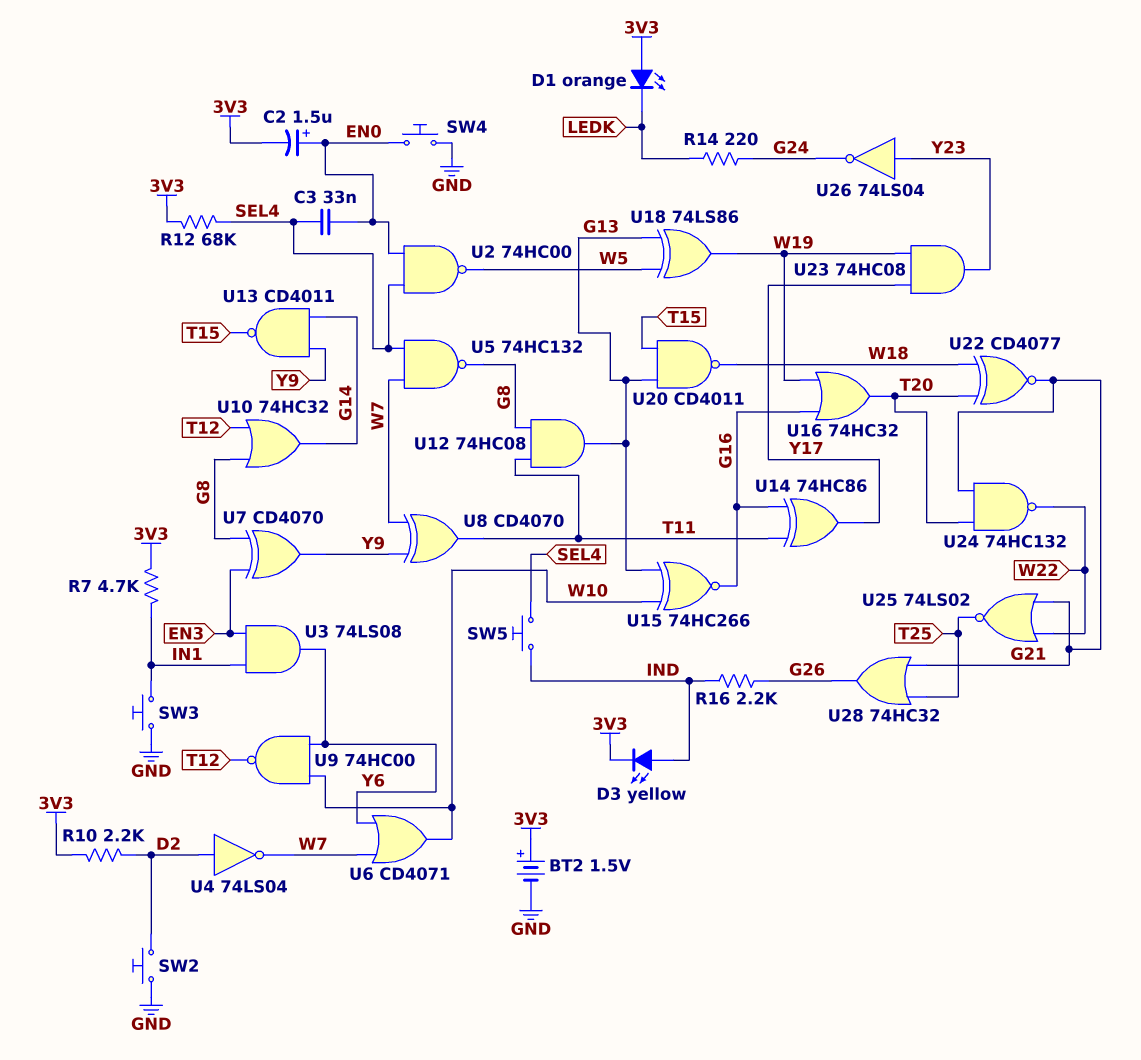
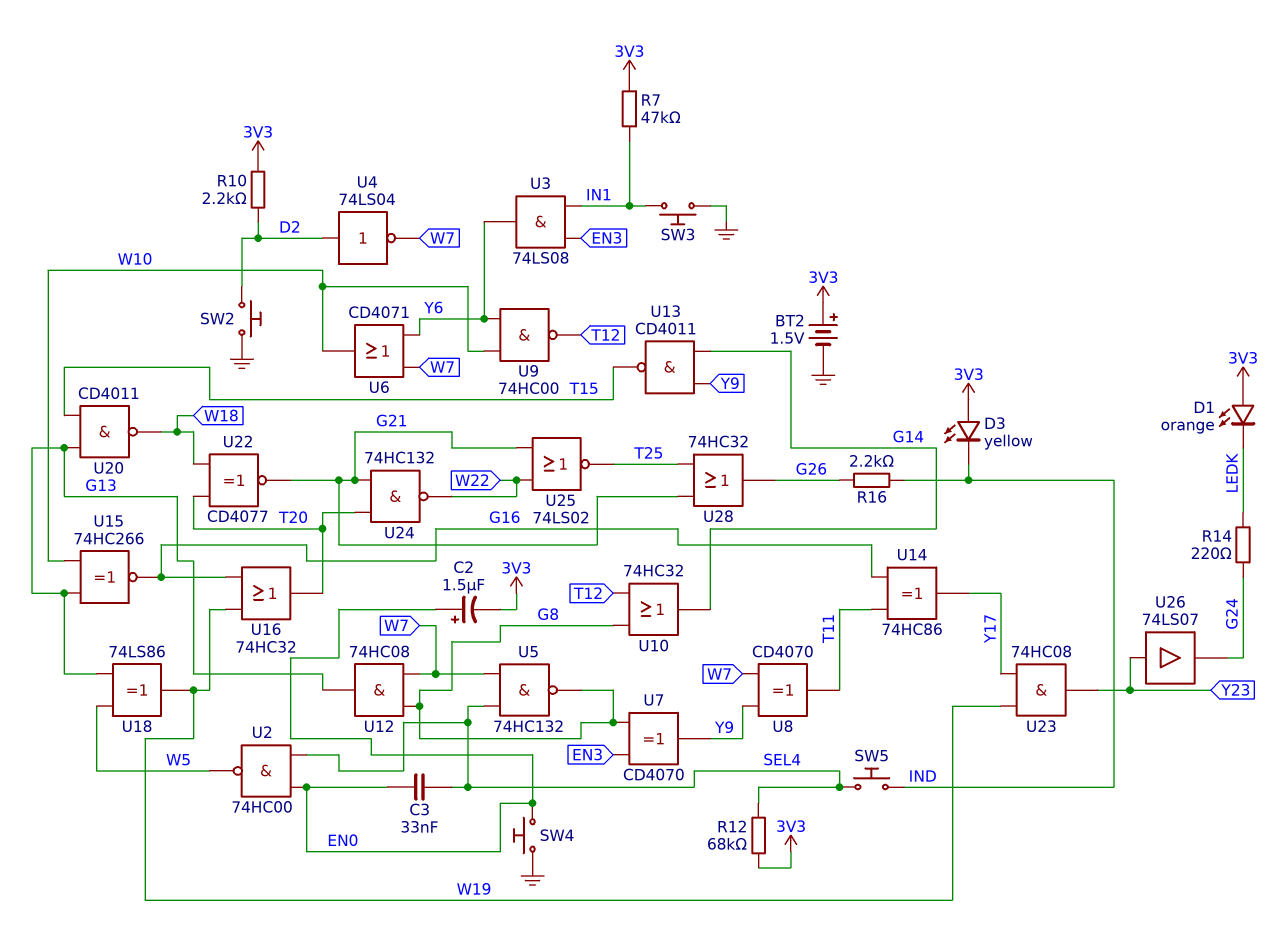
D3: LED yellow (A IND, K 3V3) -> LED yellow (A 3V3, K IND)
R7: 4.7k (3V3, IN1) -> 47k (3V3, IN1)
U12: AND 74HC08 (in G8, in T11, out G13) -> AND 74HC08 (in G8, in W7, out G13)
U26: NOT 74LS04 (in Y23, out G24) -> buffer 74LS07 (in Y23, out G24)

